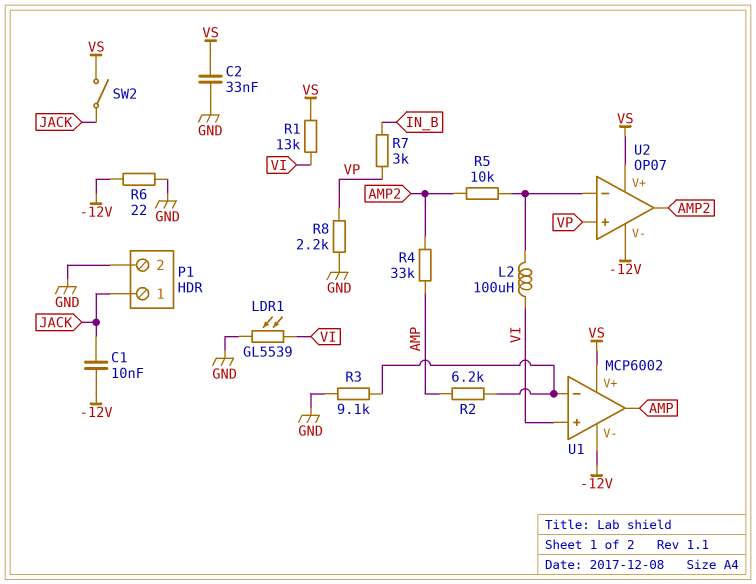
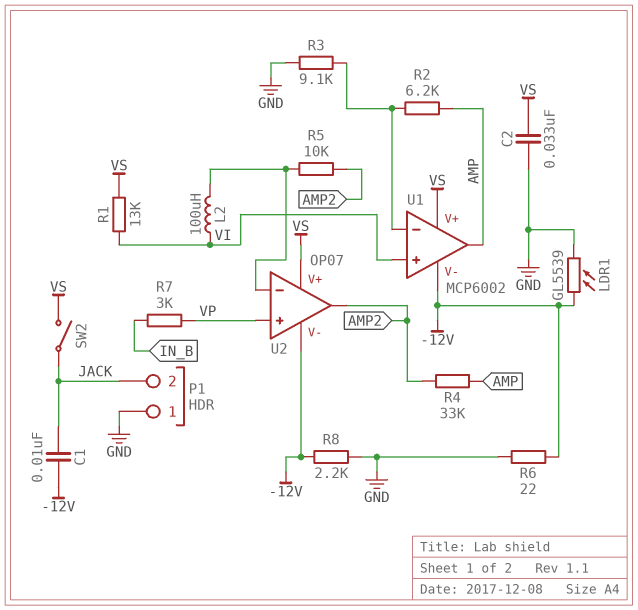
LDR1: GL5539 (GND, VI) -> GL5539 (-12V, GND)
P1 pin 1: JACK -> GND
P1 pin 2: GND -> JACK
R8: 2.2k (GND, VP) -> 2.2k (-12V, GND)

